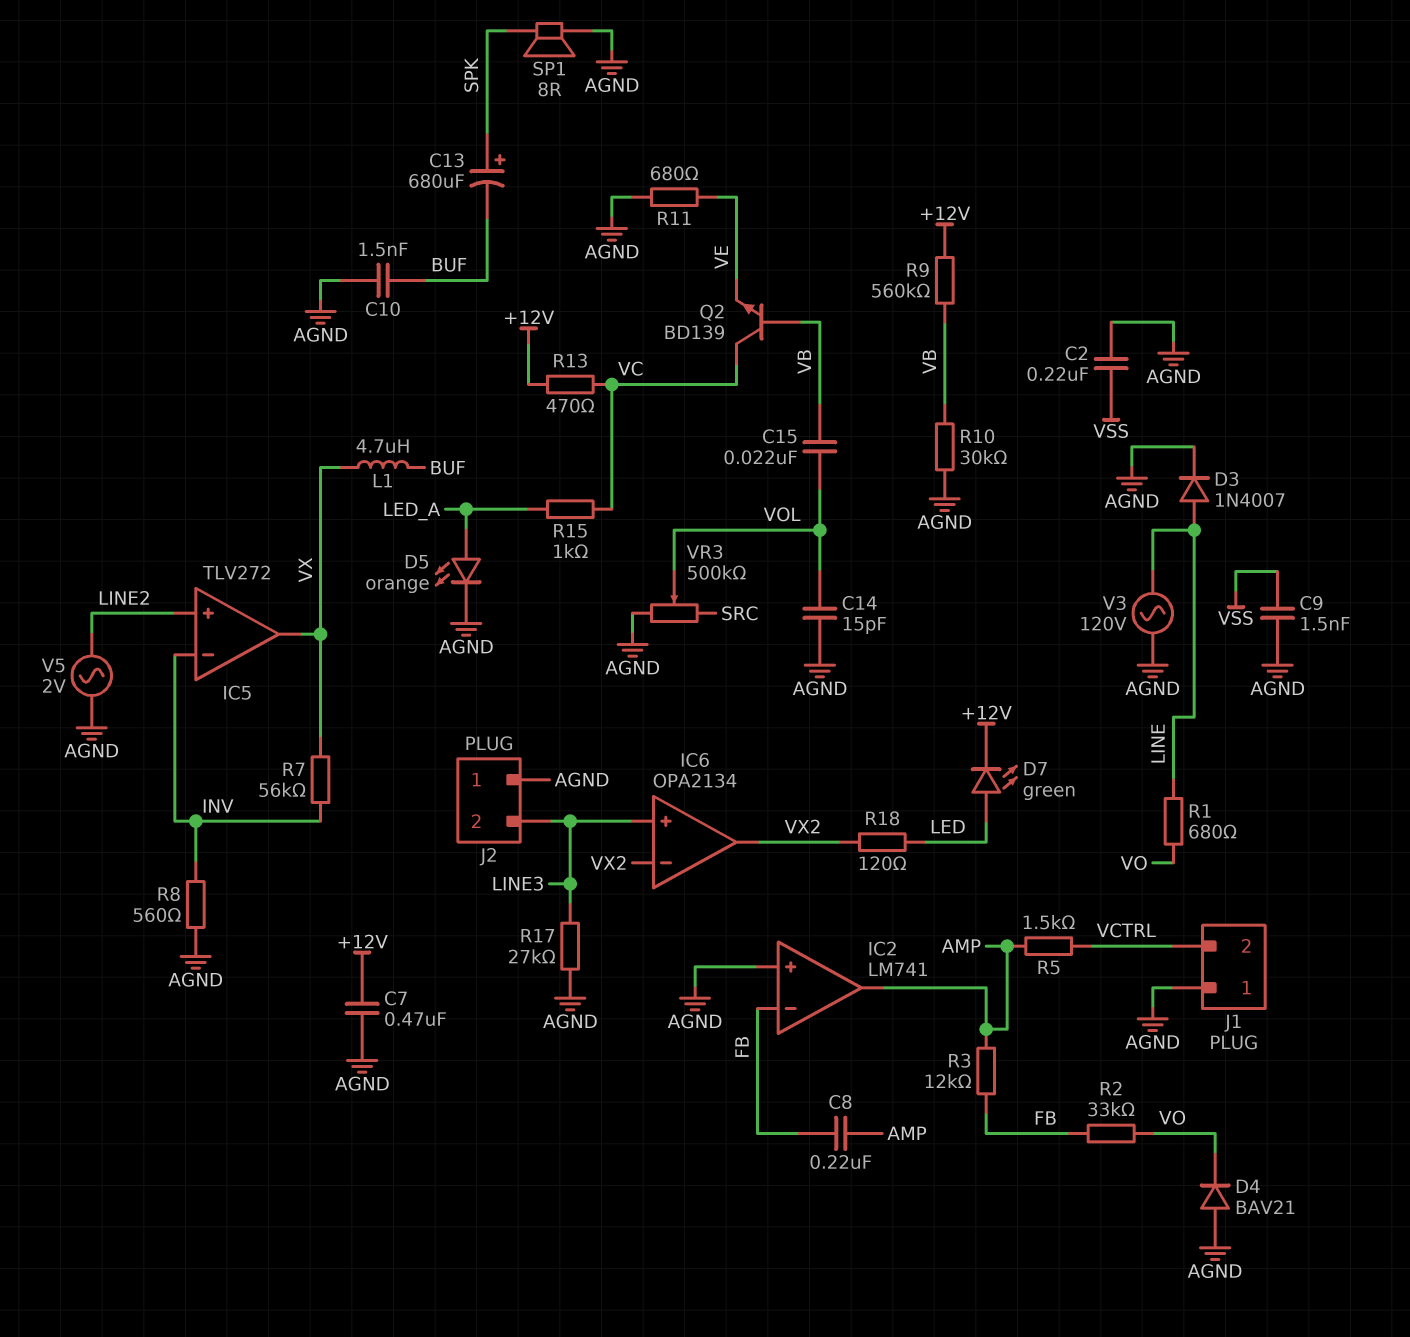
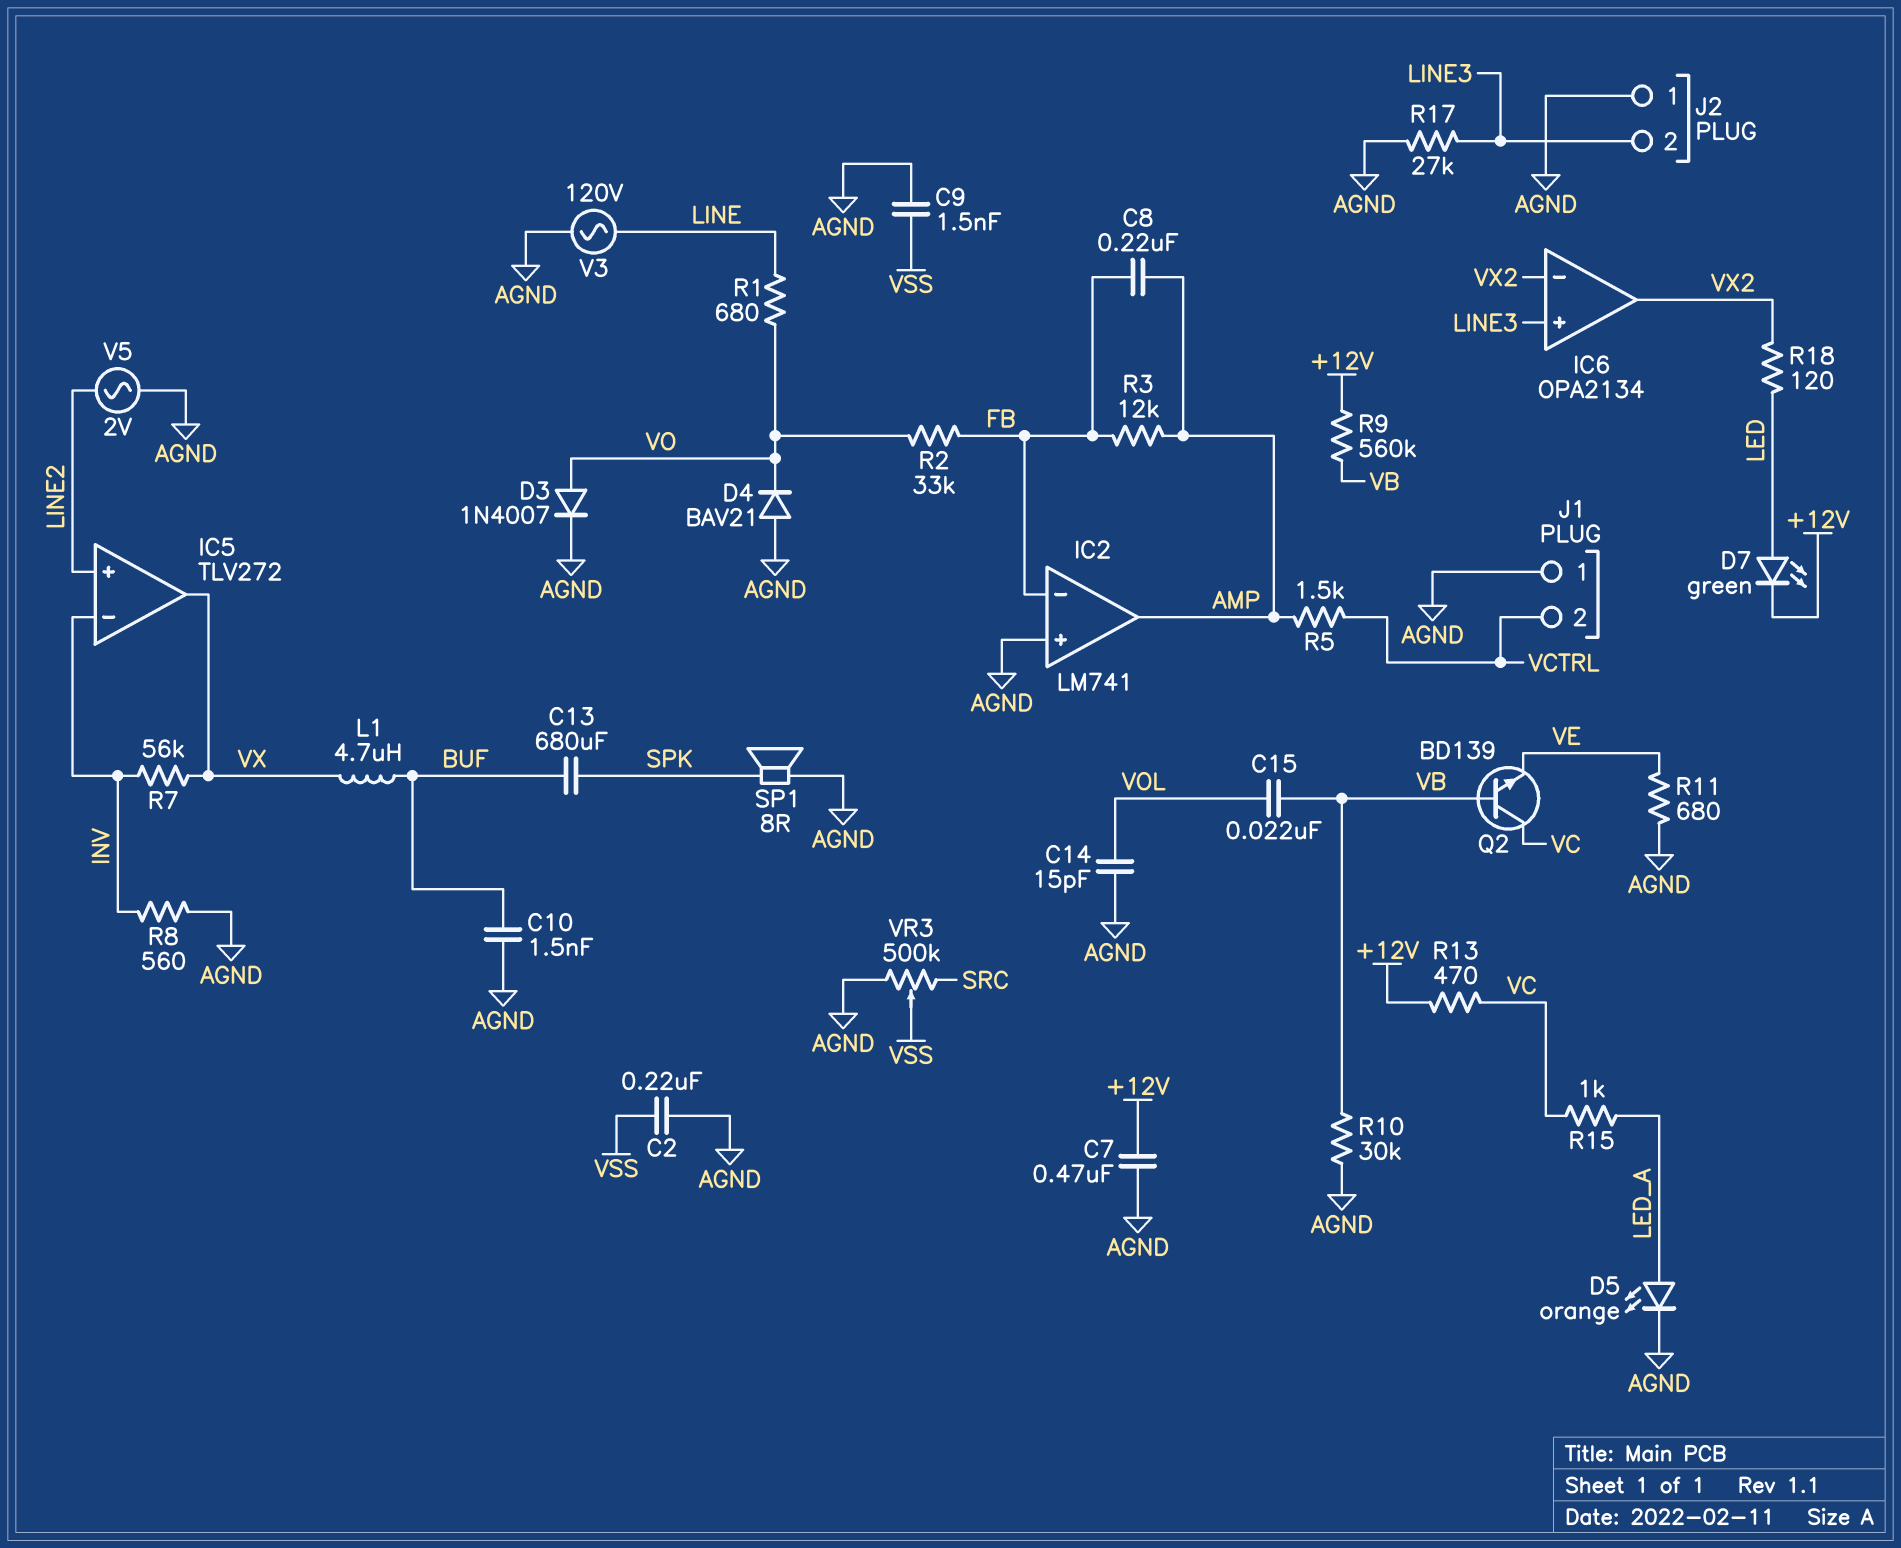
C13: 680uF (plus SPK, minus BUF) -> 680uF (BUF, SPK)
D3: diode 1N4007 (A LINE, K AGND) -> diode 1N4007 (A VO, K AGND)
VR3: 500k (AGND, SRC, wiper VOL) -> 500k (AGND, SRC, wiper VSS)

